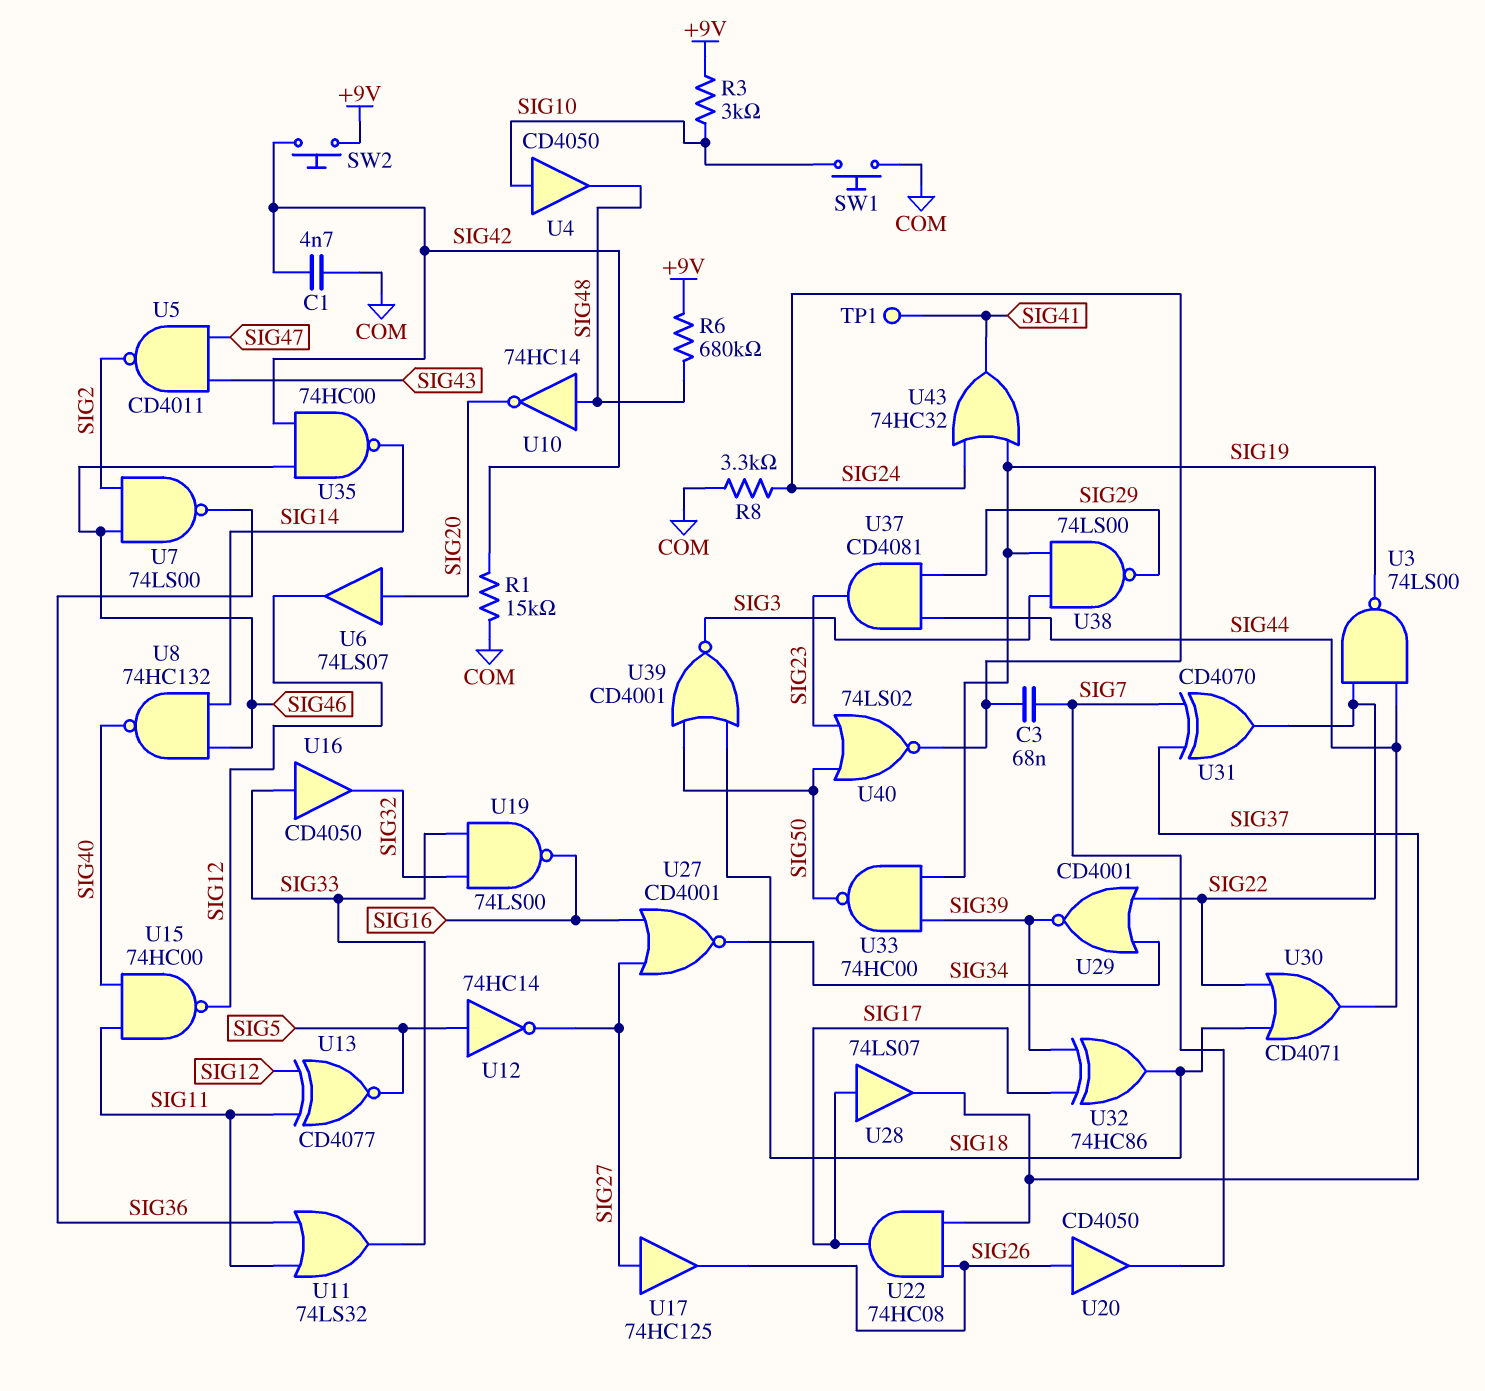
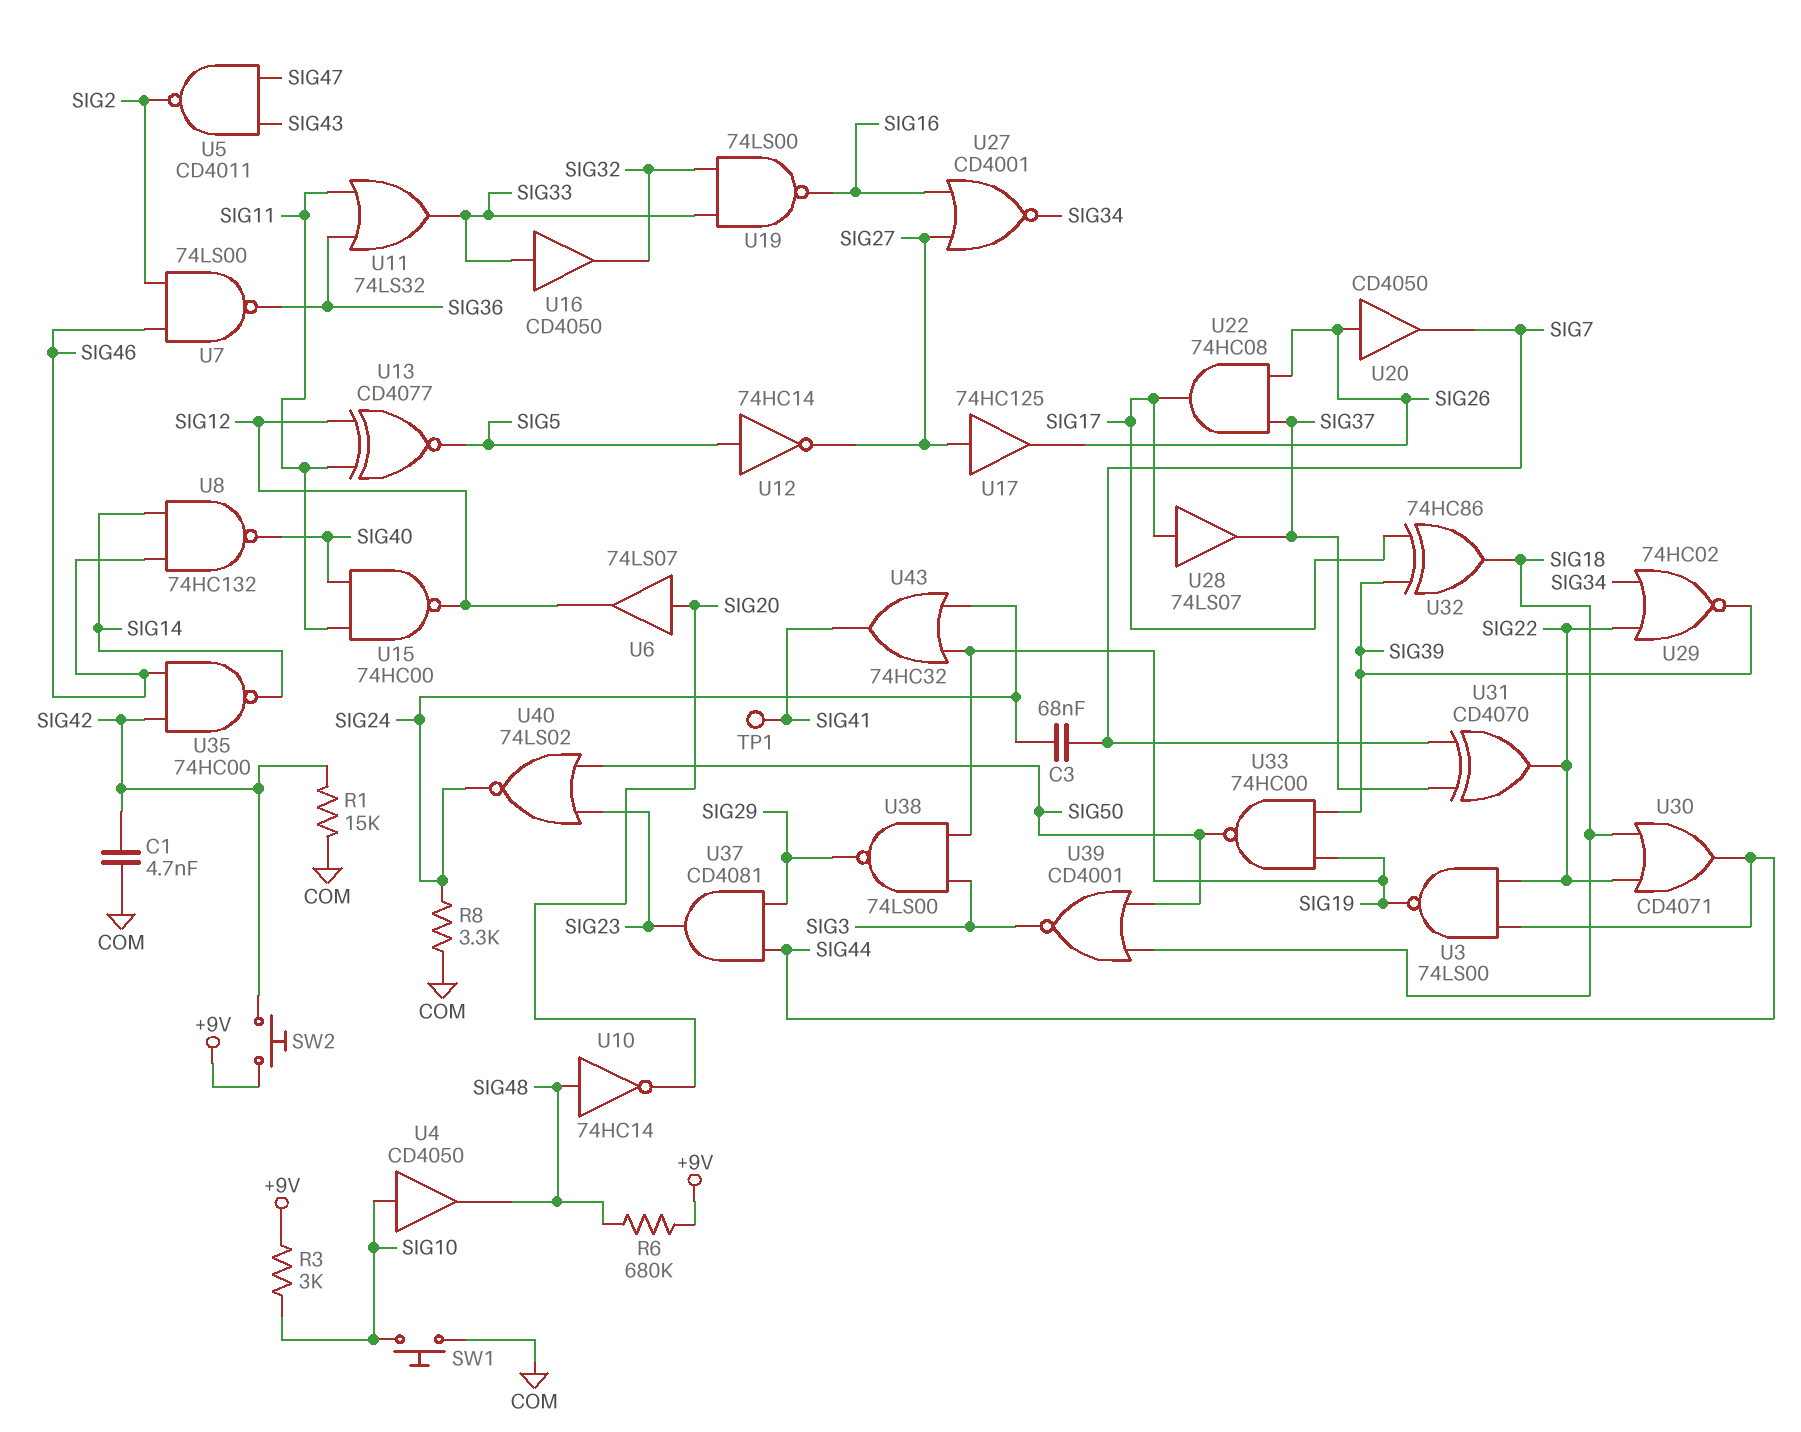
U29: NOR CD4001 (in SIG22, in SIG34, out SIG39) -> NOR 74HC02 (in SIG22, in SIG34, out SIG39)

